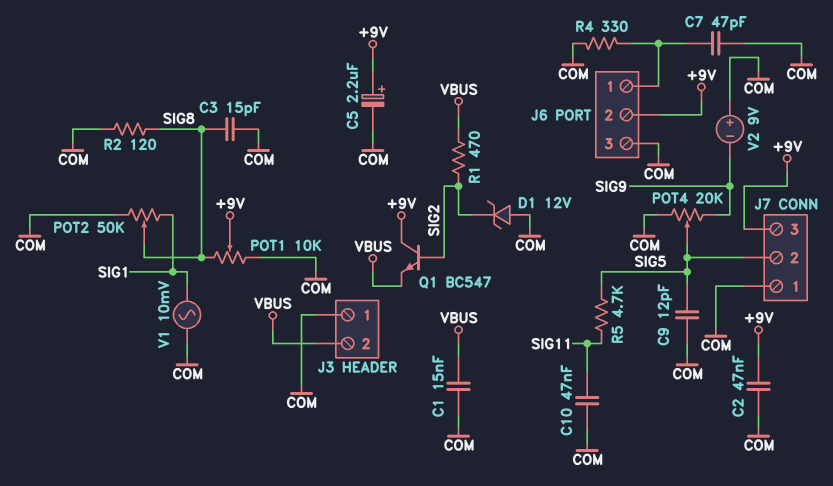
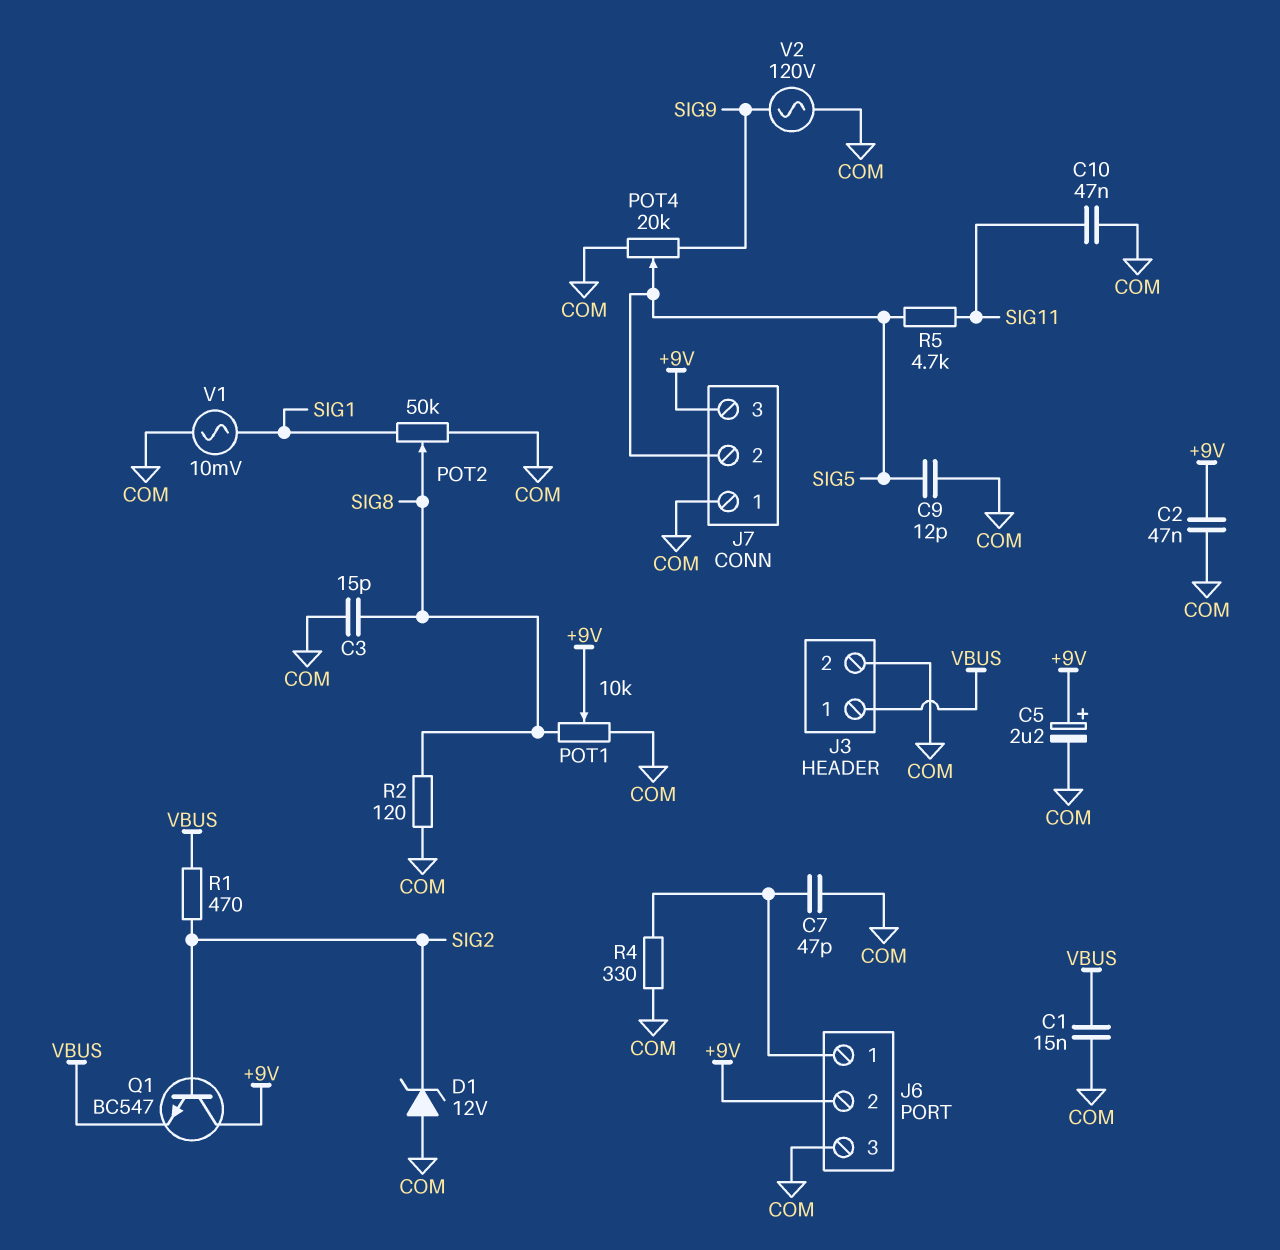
J3 pin 1: COM -> VBUS
J3 pin 2: VBUS -> COM
V2: 9V (plus COM, minus SIG9) -> AC 120V (COM, SIG9)

